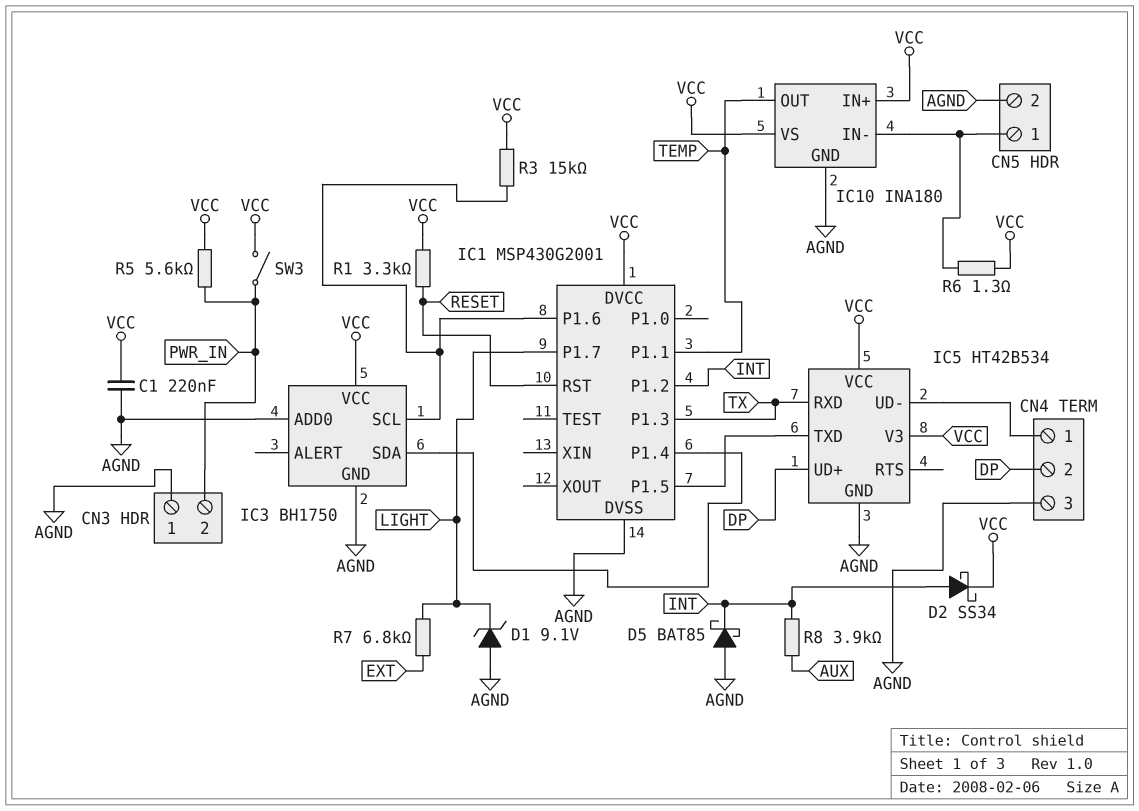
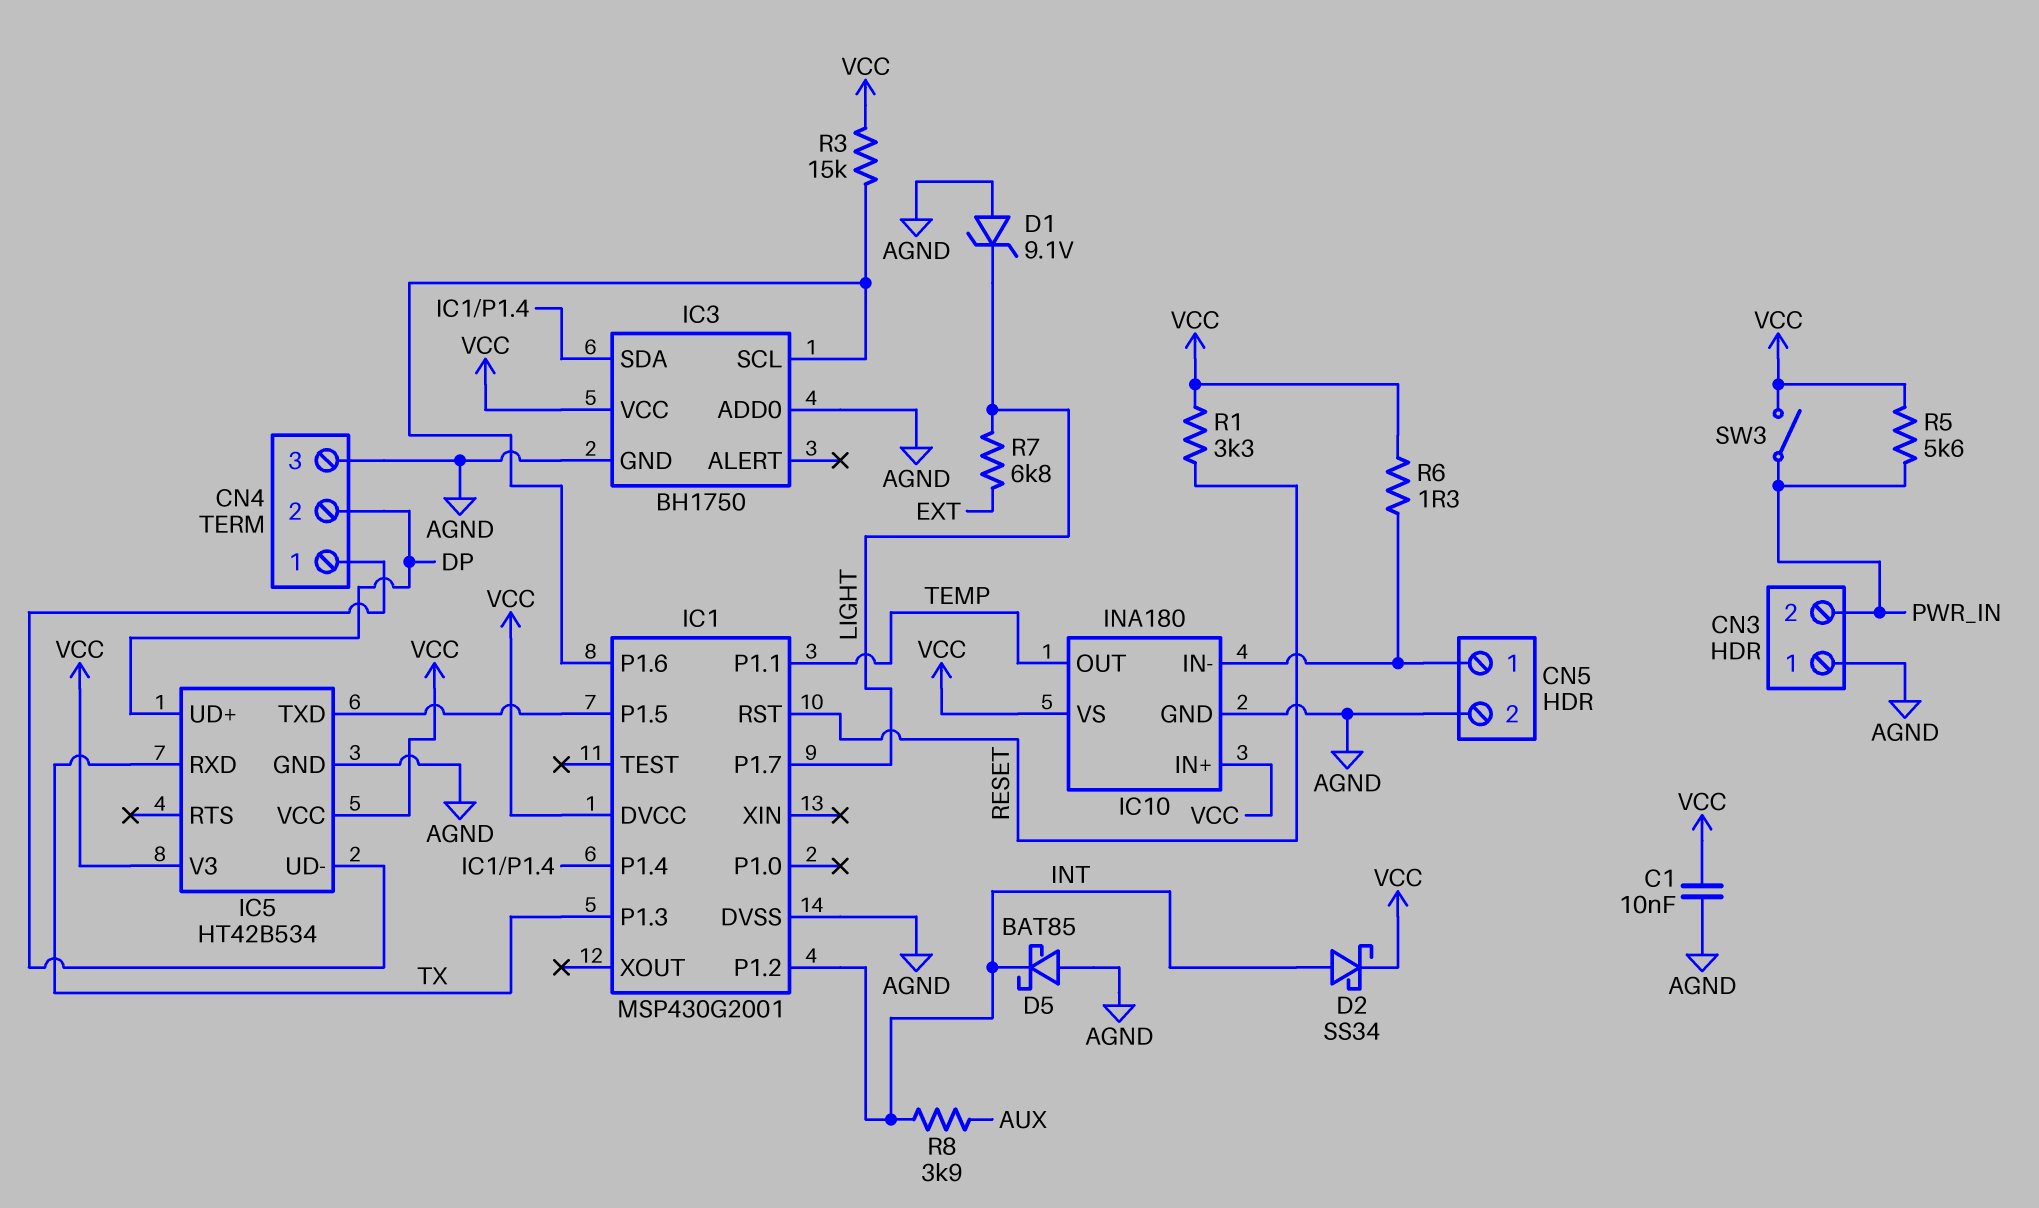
C1: 220nF (AGND, VCC) -> 10nF (AGND, VCC)

